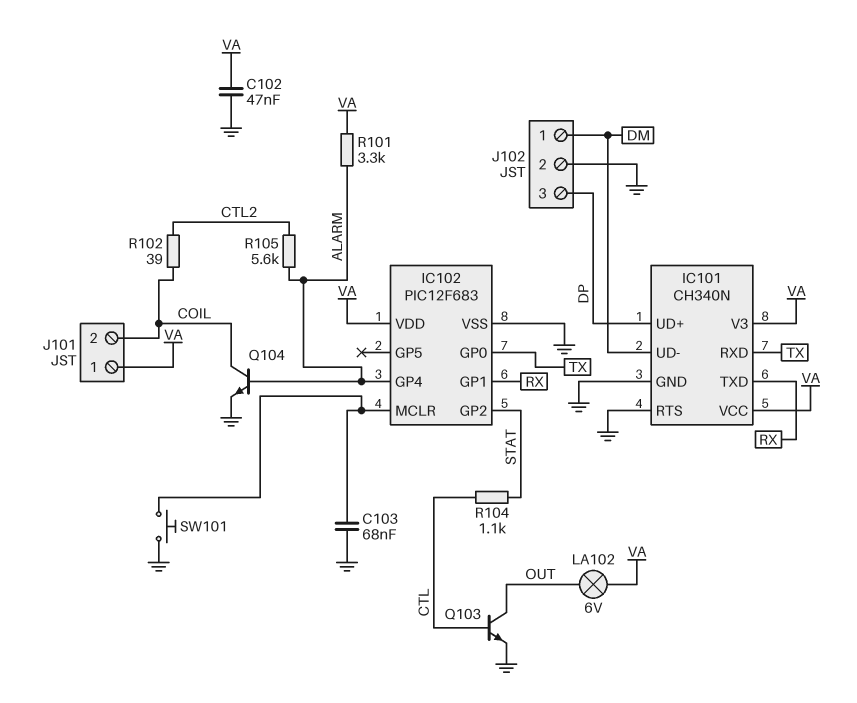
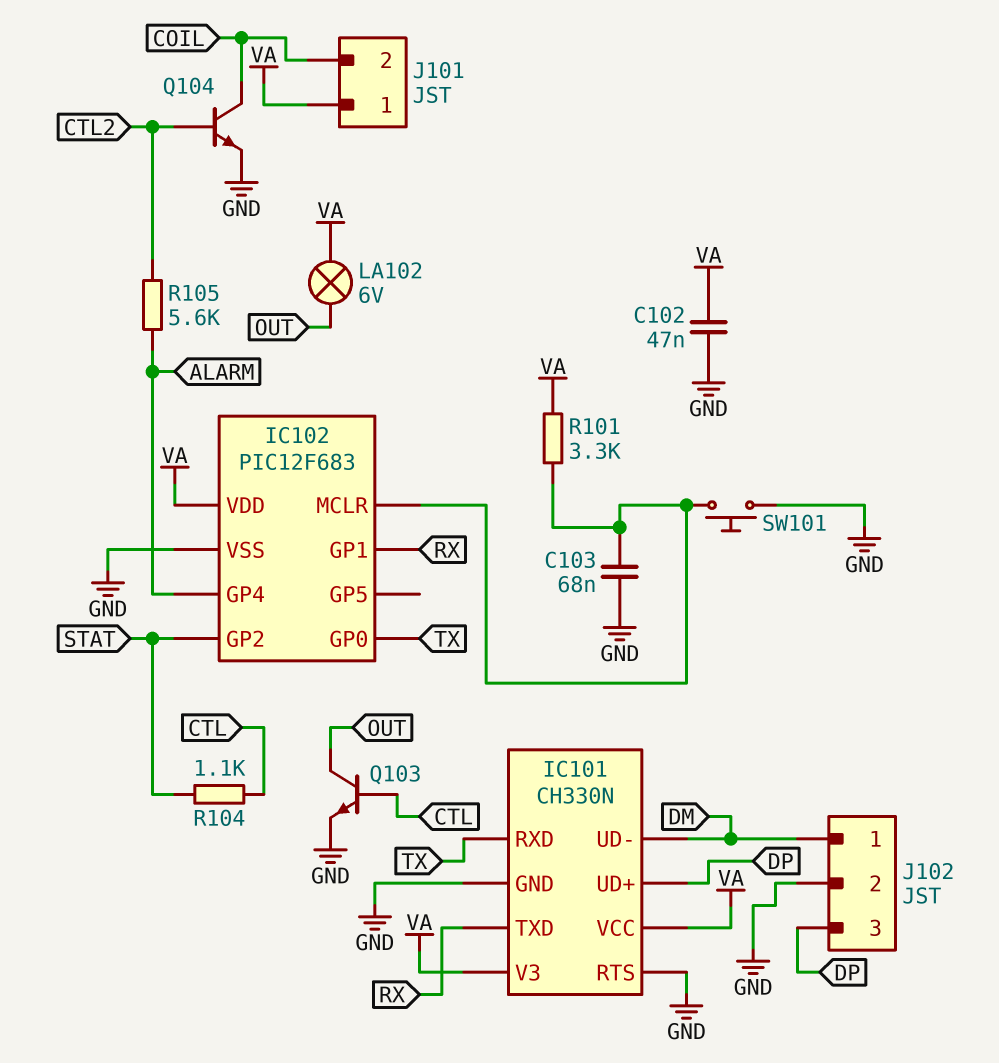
IC101: CH340N -> CH330N
Q104: NPN (B ALARM, C COIL, E GND) -> NPN (B CTL2, C COIL, E GND)
R101: 3.3k (ALARM, VA) -> 3.3k (IC102/MCLR, VA)
R102: 39 (COIL, CTL2) -> none

